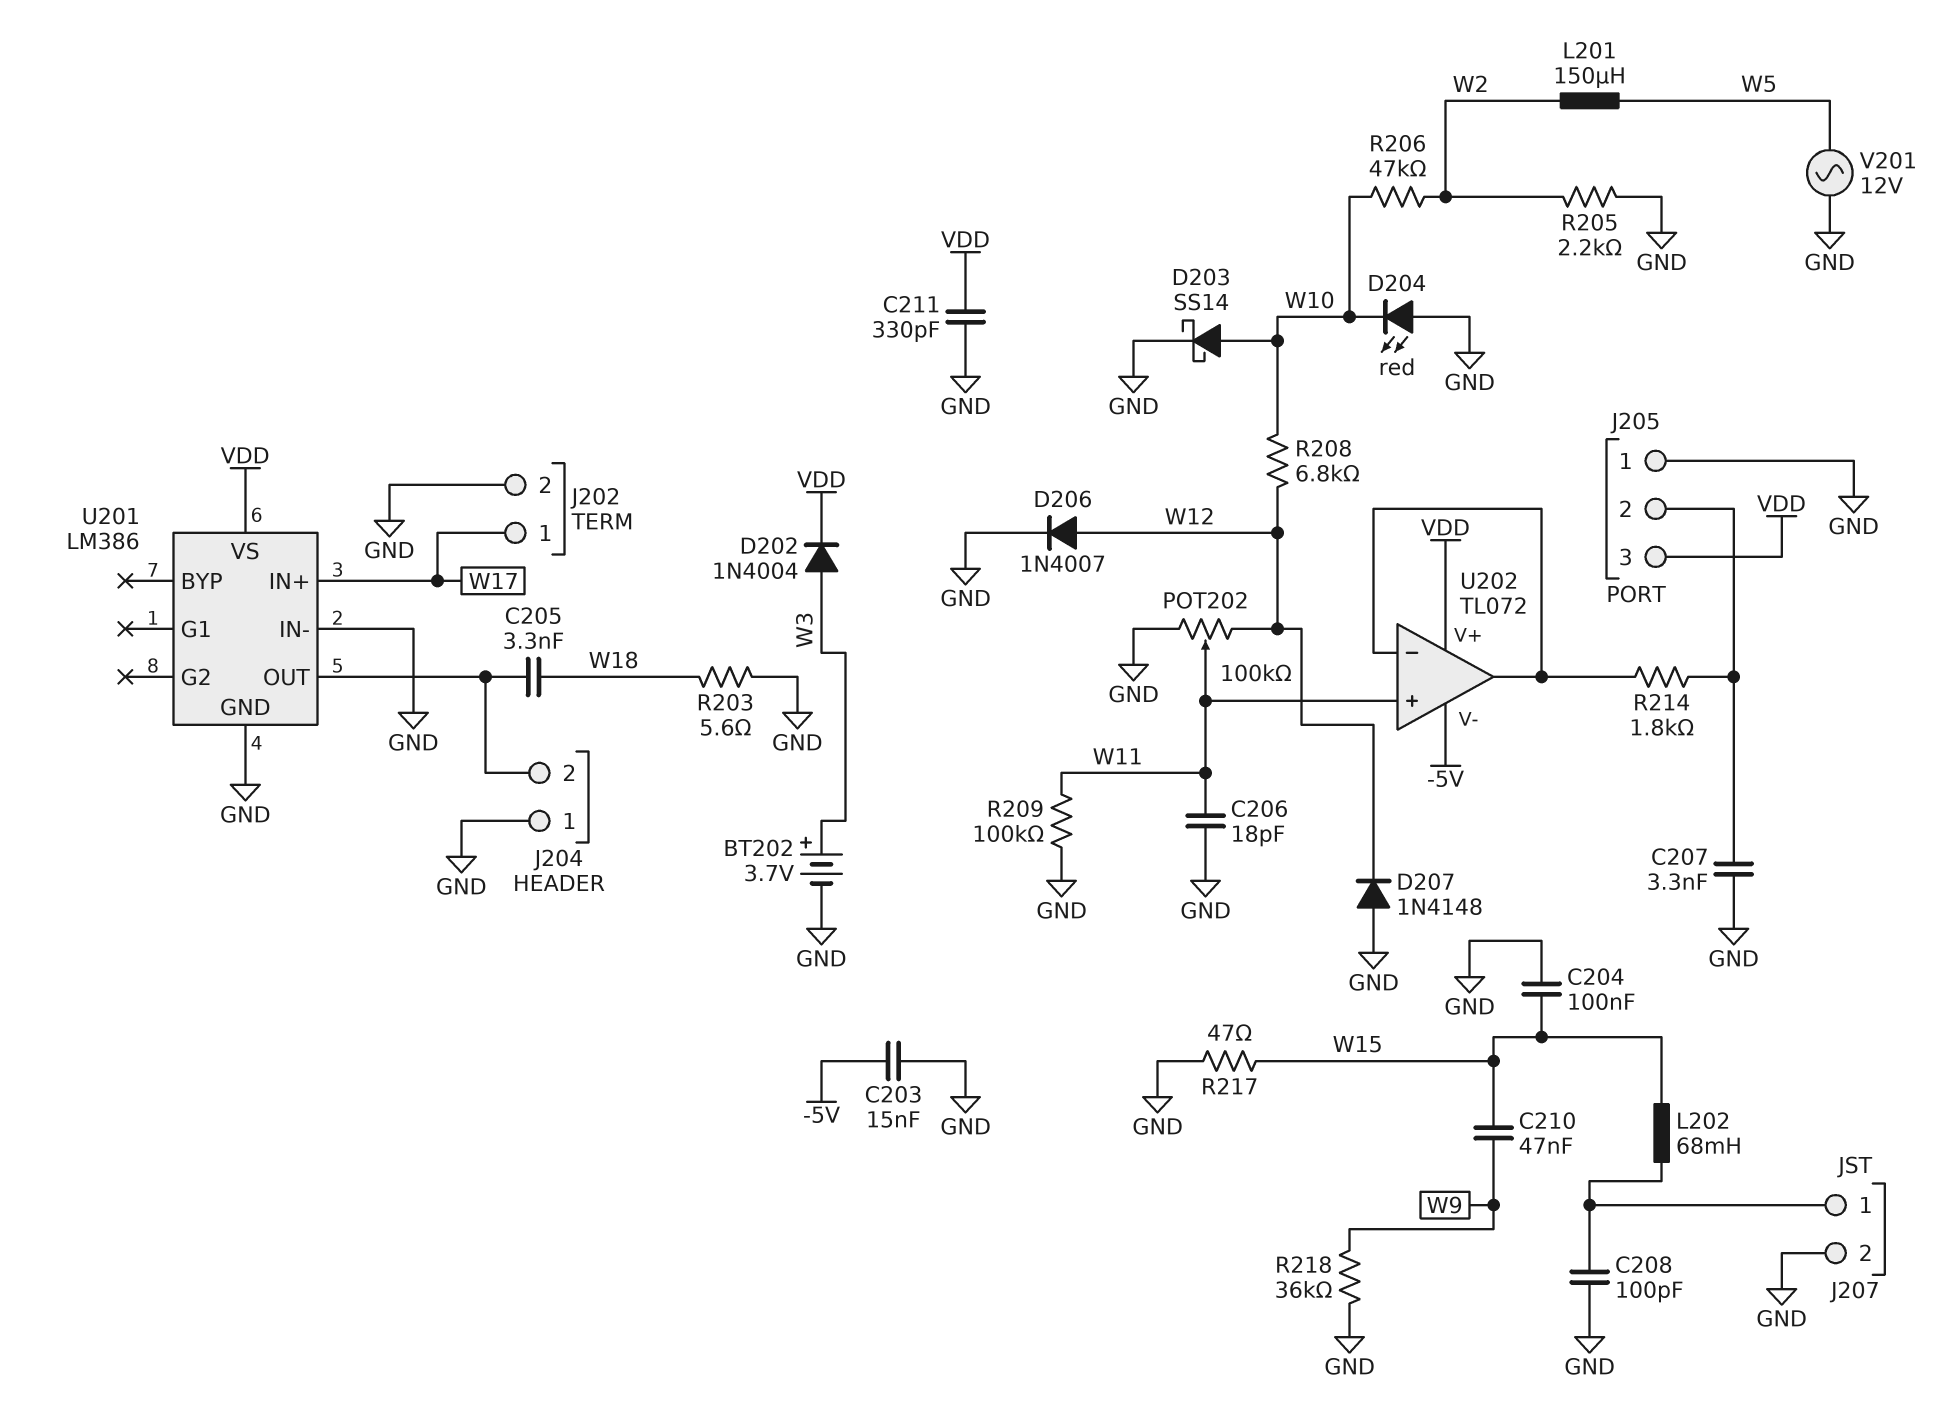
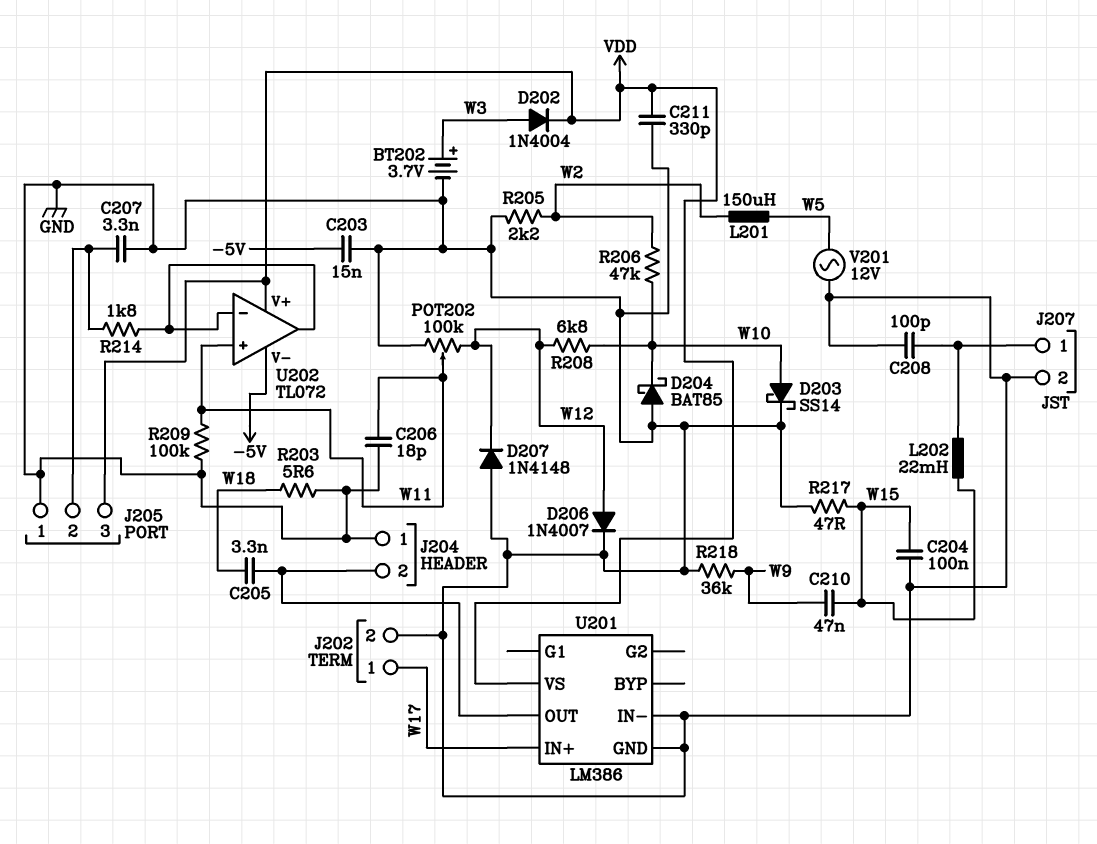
D204: LED red (A GND, K W10) -> schottky BAT85 (A GND, K W10)
L202: 68mH (J207/1, W15) -> 22mH (J207/1, W15)

